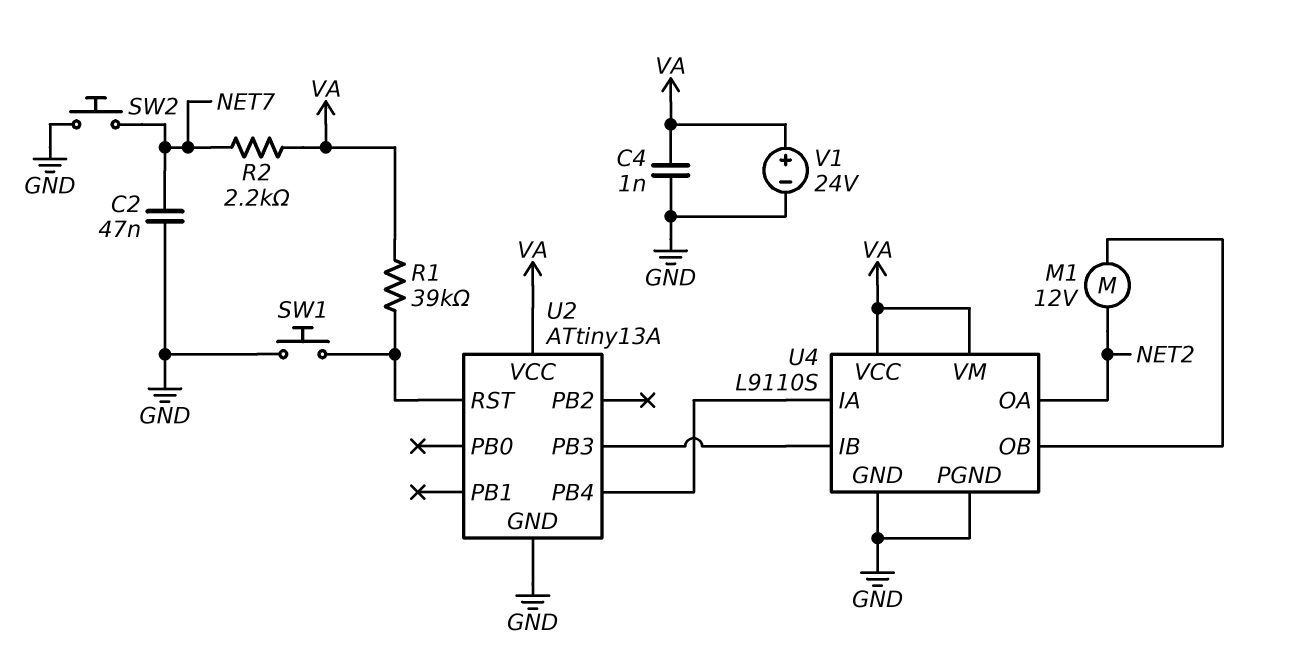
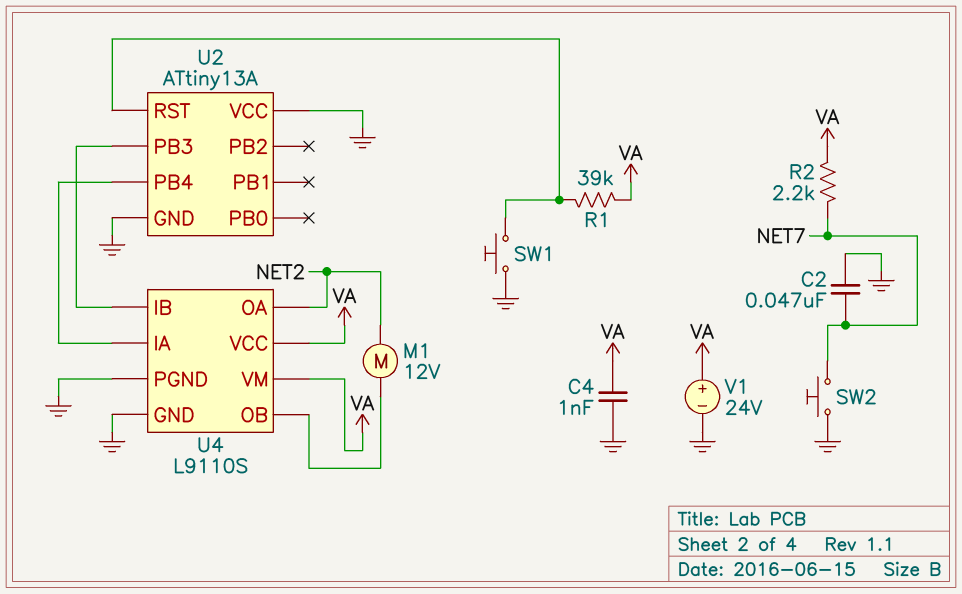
U2 pin VCC: VA -> GND

